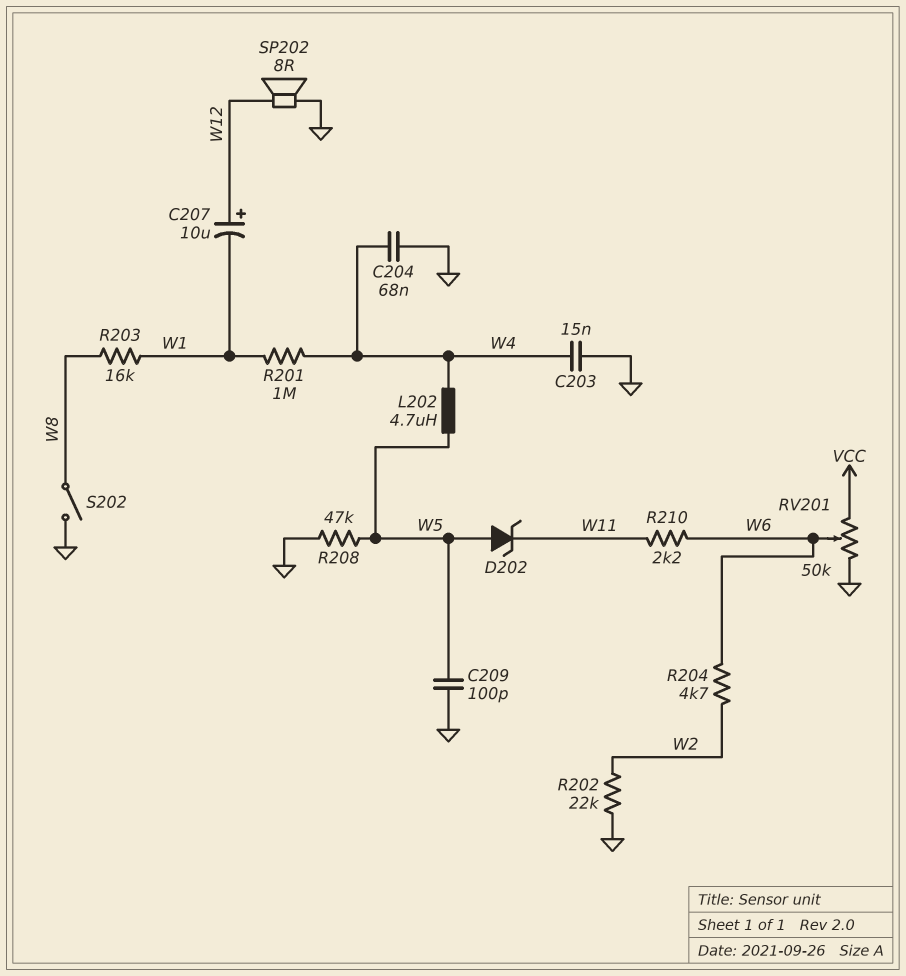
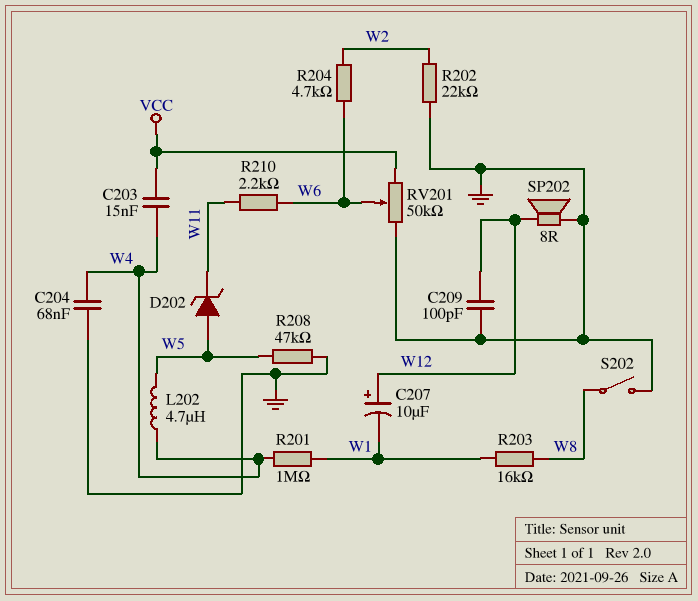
C203: 15nF (GND, W4) -> 15nF (VCC, W4)
C209: 100pF (GND, W5) -> 100pF (GND, W12)

